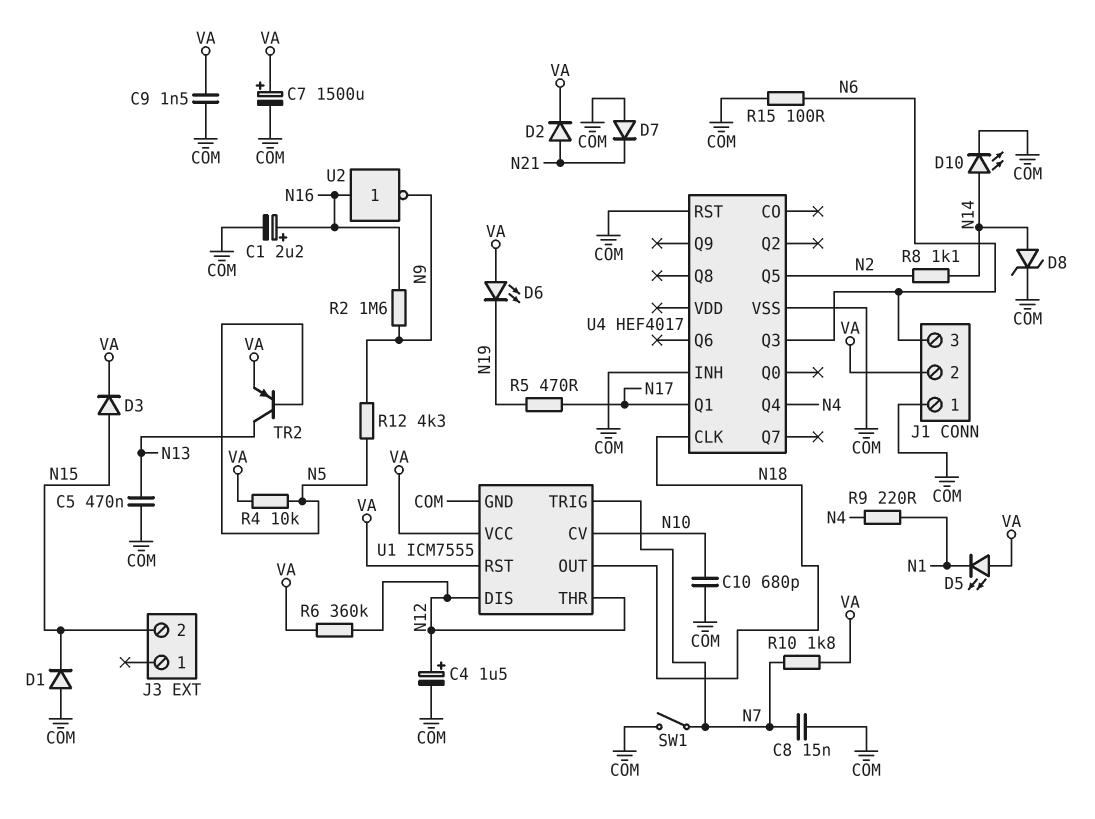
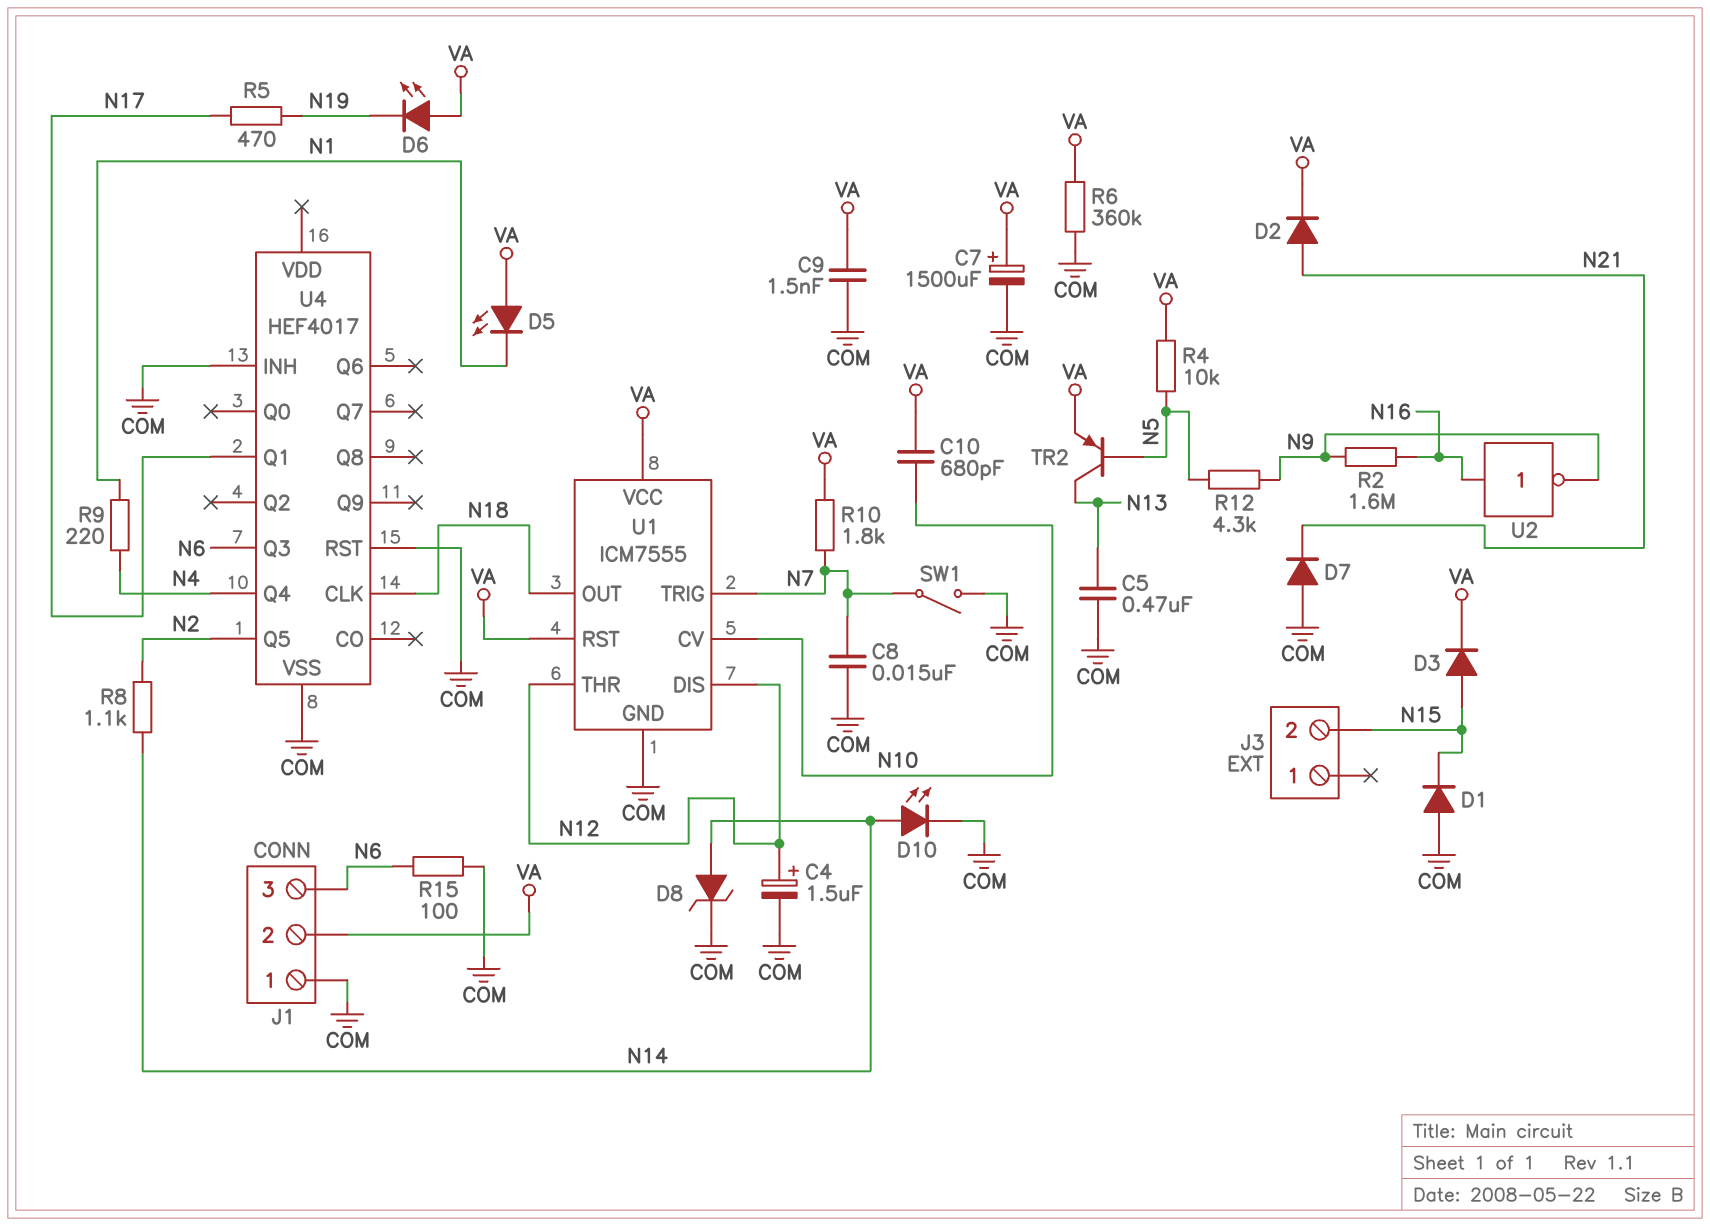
C1: 2.2uF (plus N16, minus COM) -> none
C10: 680pF (COM, N10) -> 680pF (N10, VA)
R6: 360k (N12, VA) -> 360k (COM, VA)

